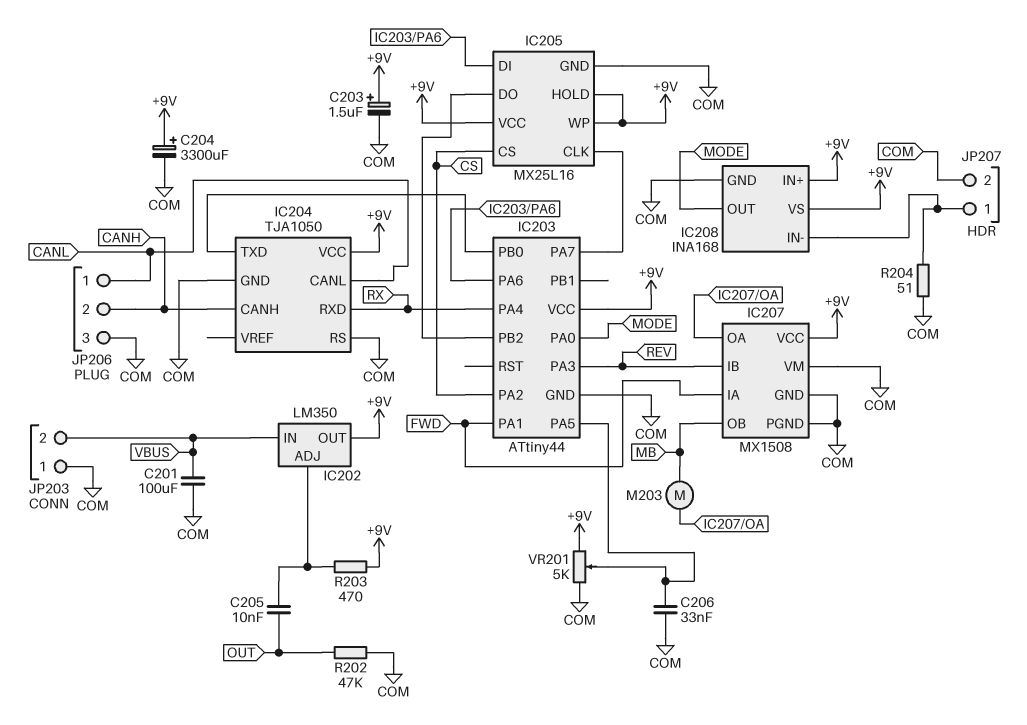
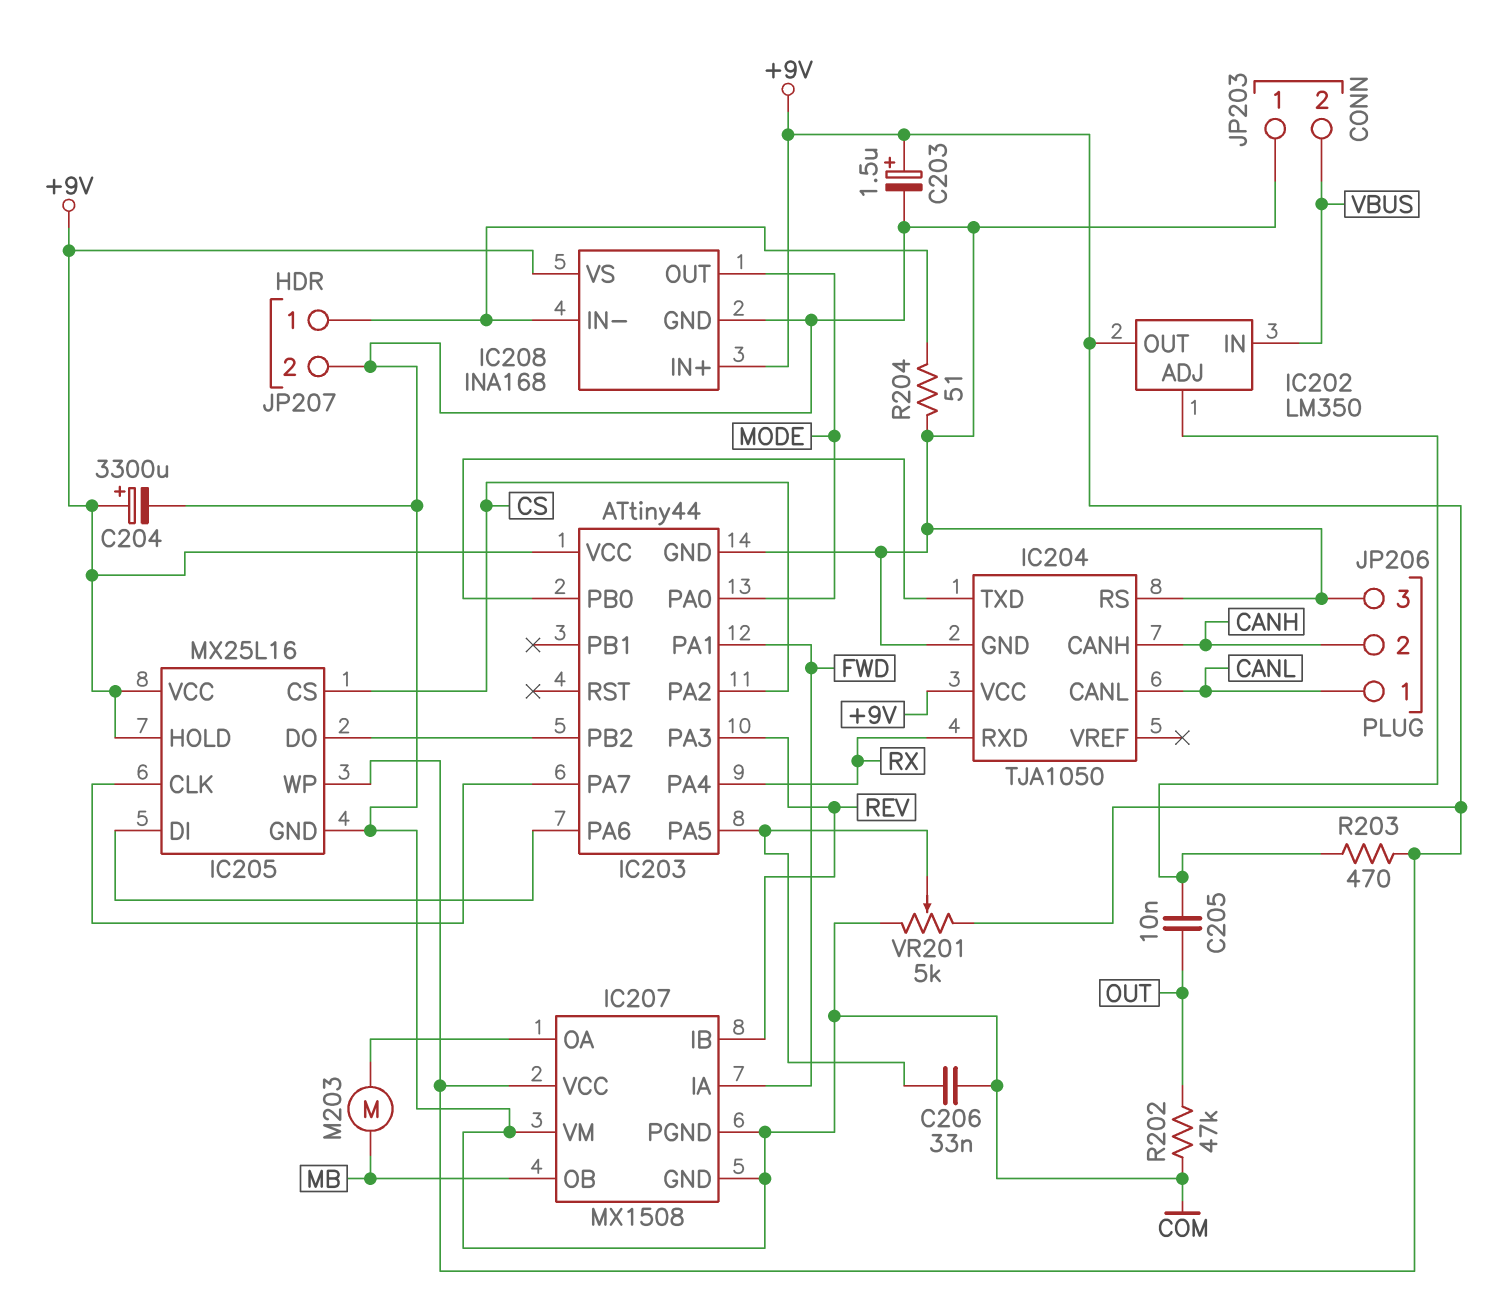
C201: 100uF (COM, VBUS) -> none

